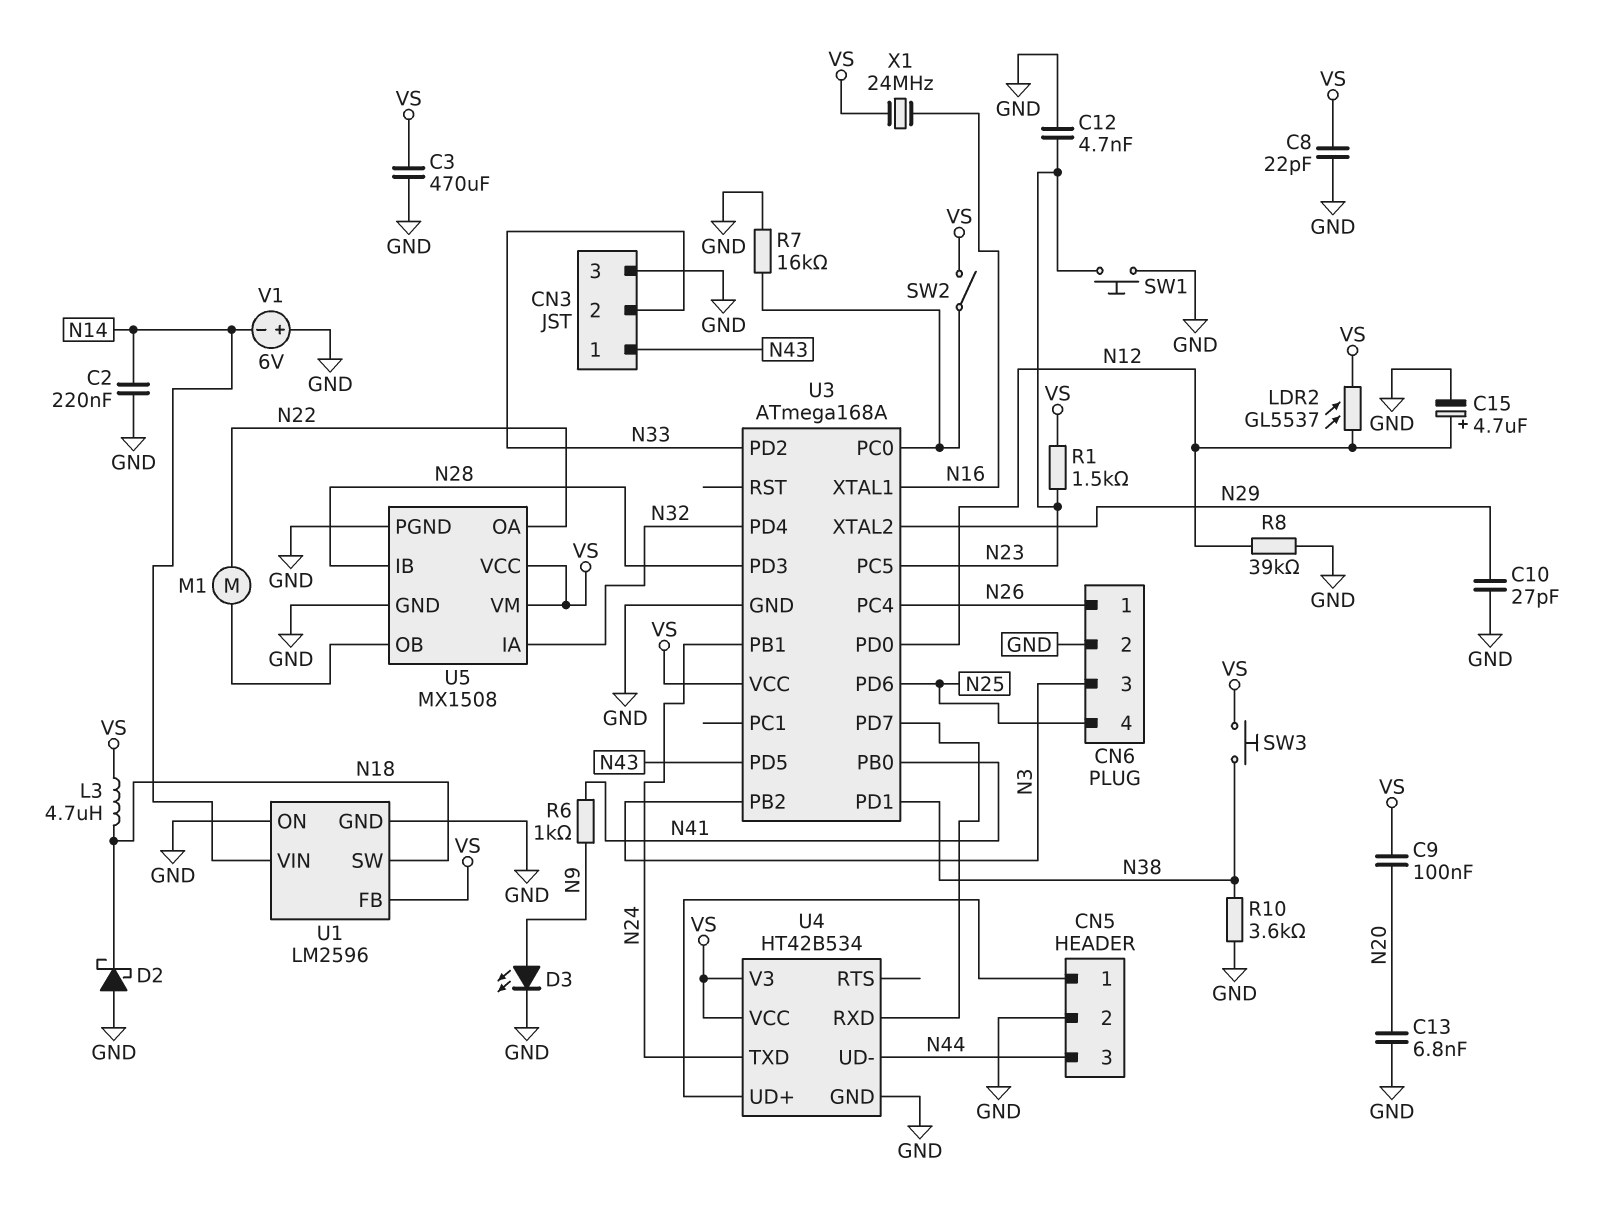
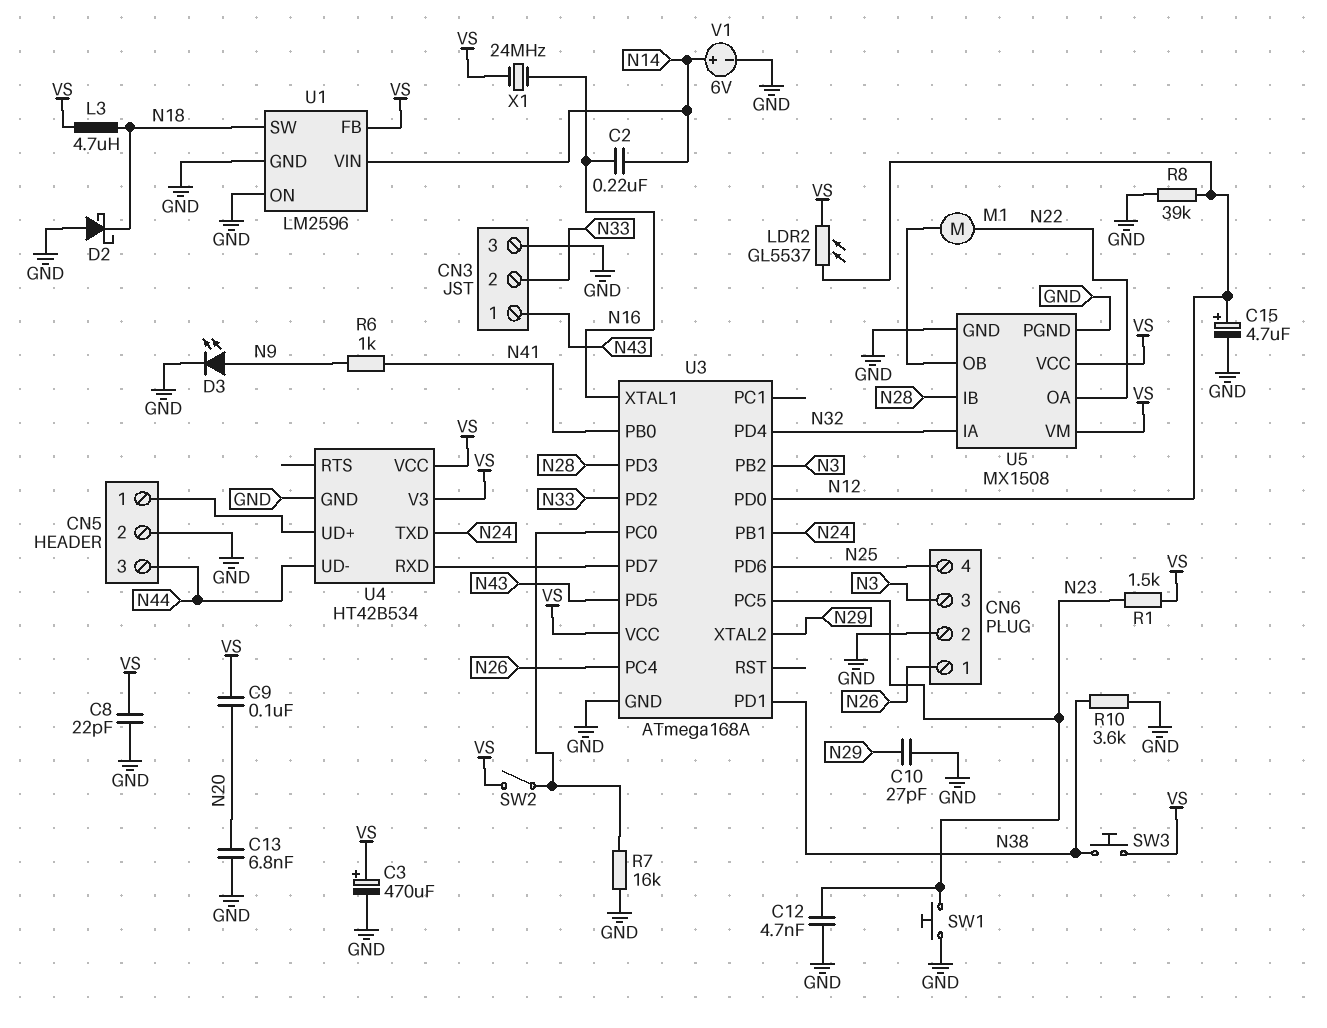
C2: 220nF (GND, N14) -> 220nF (N14, N16)
C3: 470uF (GND, VS) -> 470uF (plus VS, minus GND)
V1: 6V (plus GND, minus N14) -> 6V (plus N14, minus GND)

